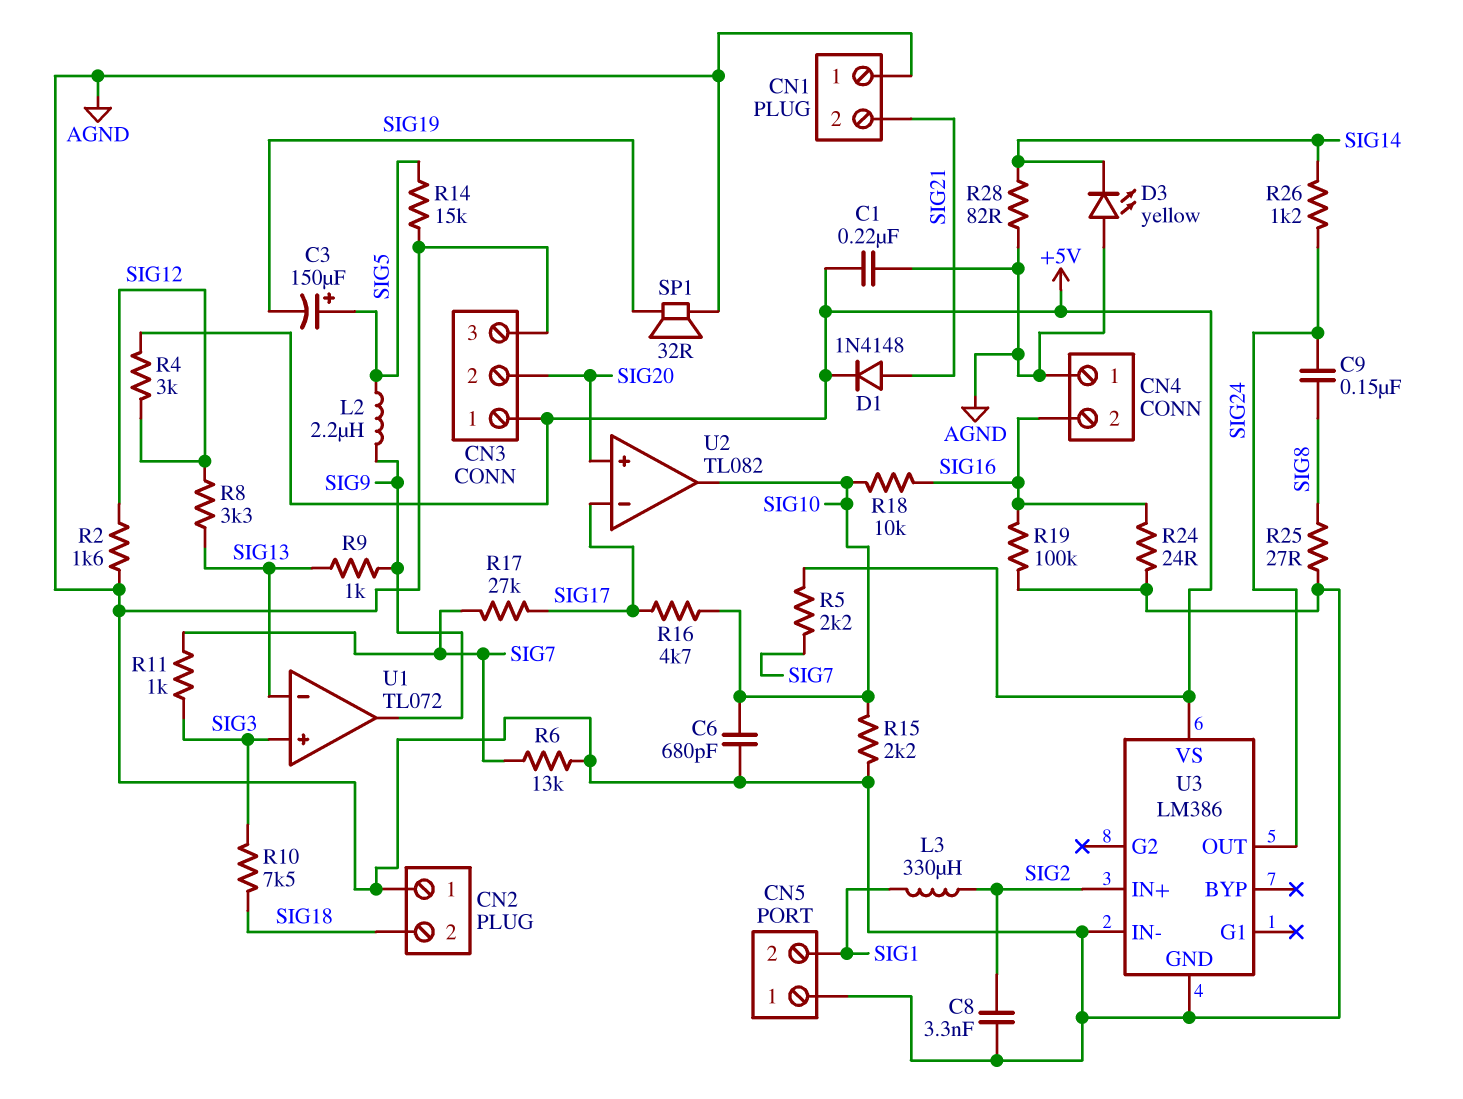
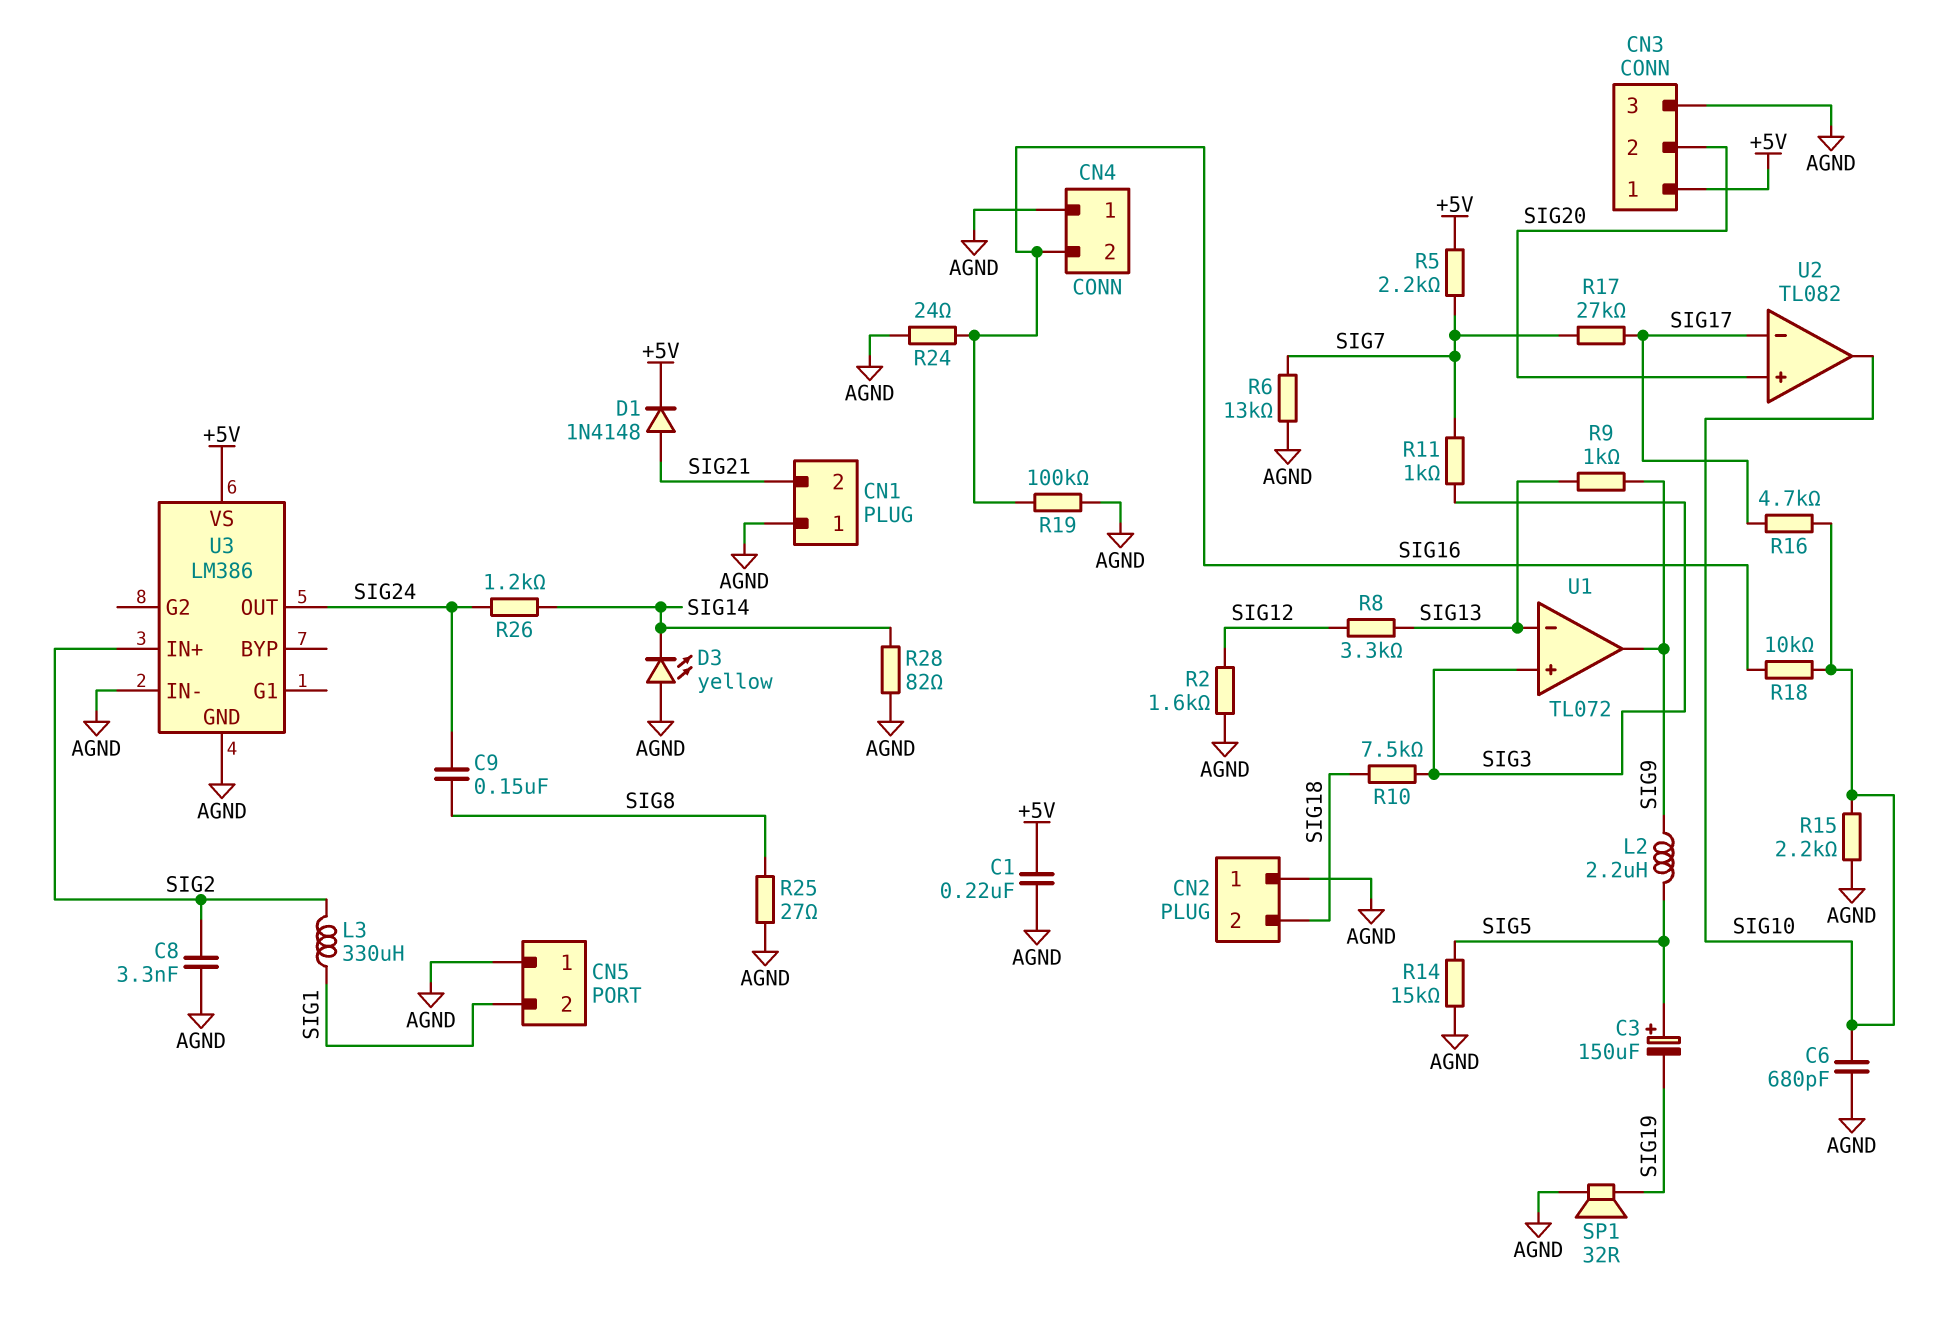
R4: 3k (+5V, SIG12) -> none

